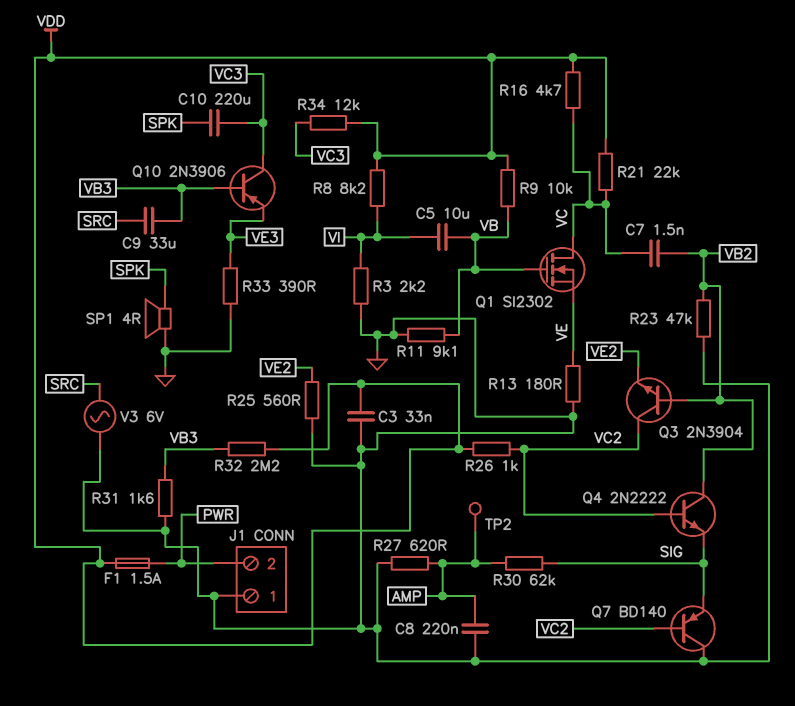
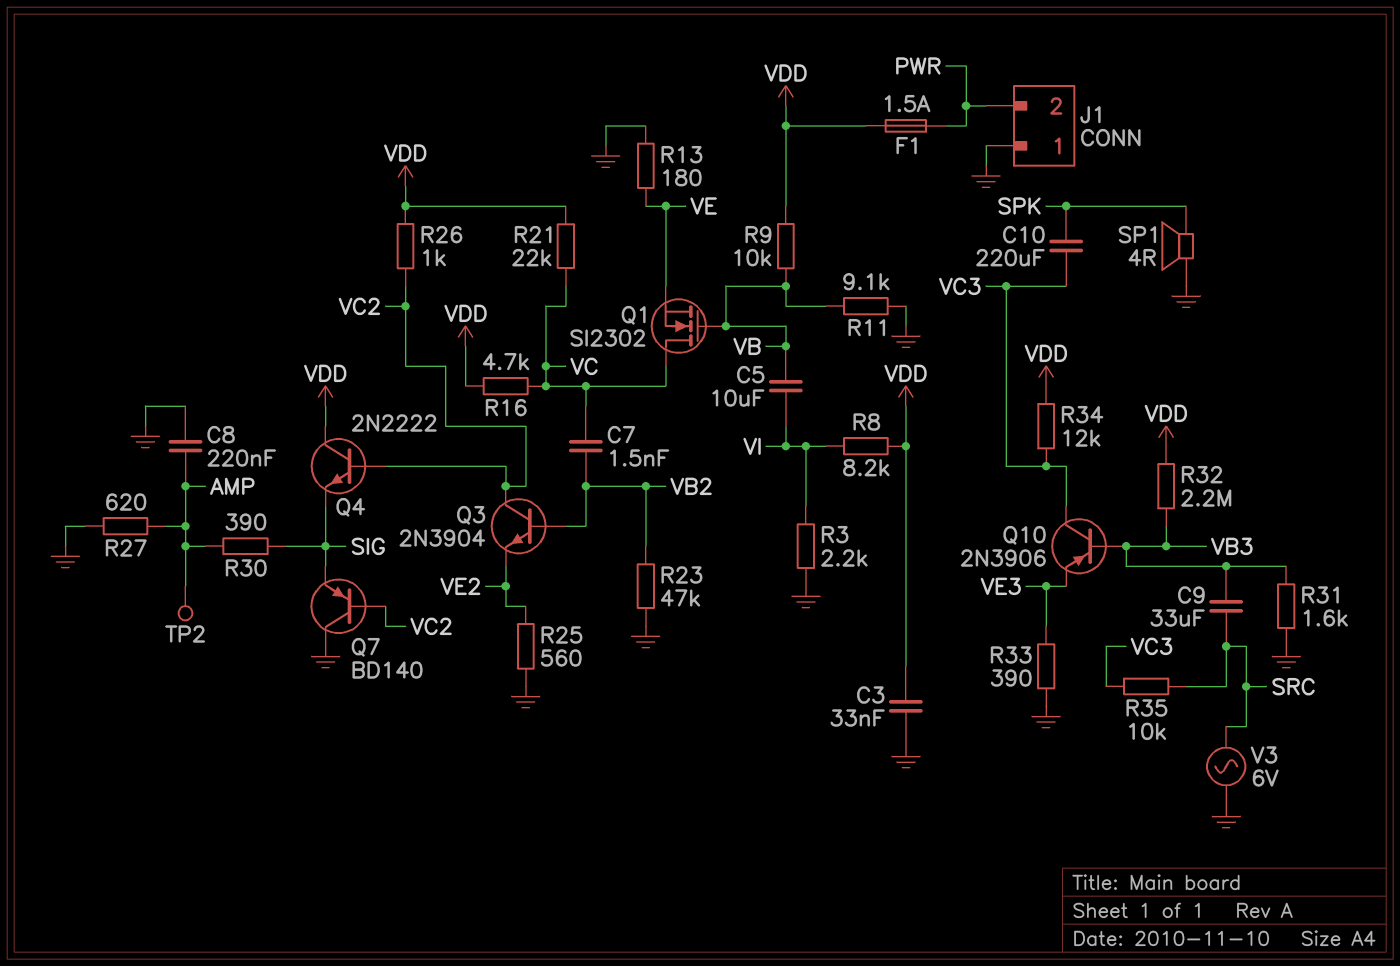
Q4: NPN 2N2222 (B VC2, C VB2, E SIG) -> NPN 2N2222 (B VC2, C VDD, E SIG)
R30: 62k (AMP, SIG) -> 390 (AMP, SIG)
R35: none -> 10k (SRC, VC3)

